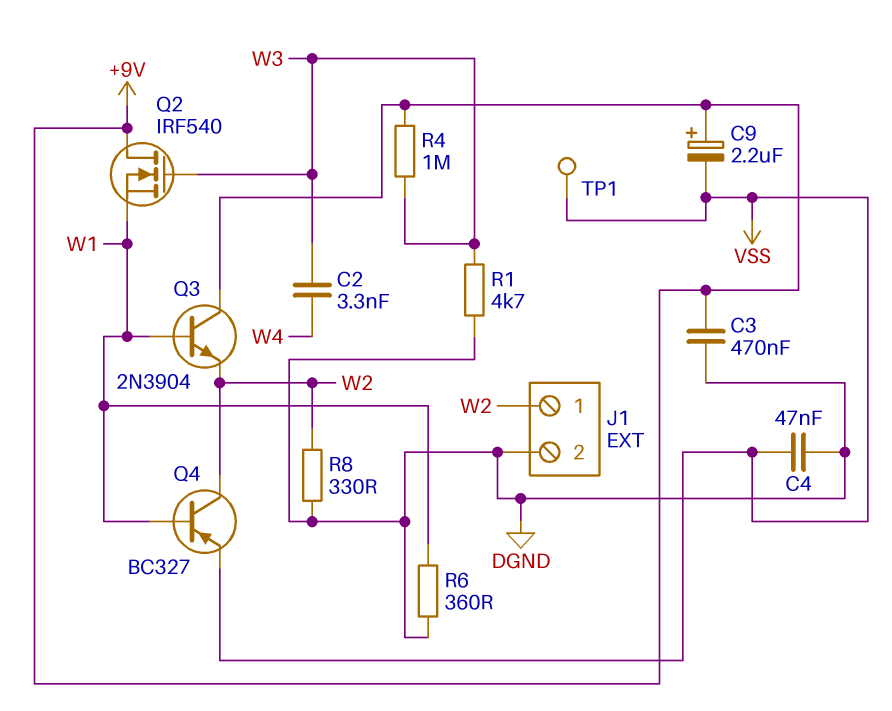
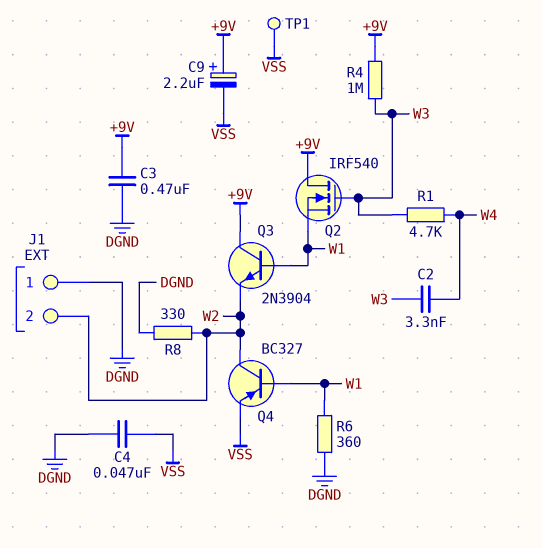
J1 pin 1: W2 -> DGND
J1 pin 2: DGND -> W2
R1: 4.7k (DGND, W3) -> 4.7k (W3, W4)

